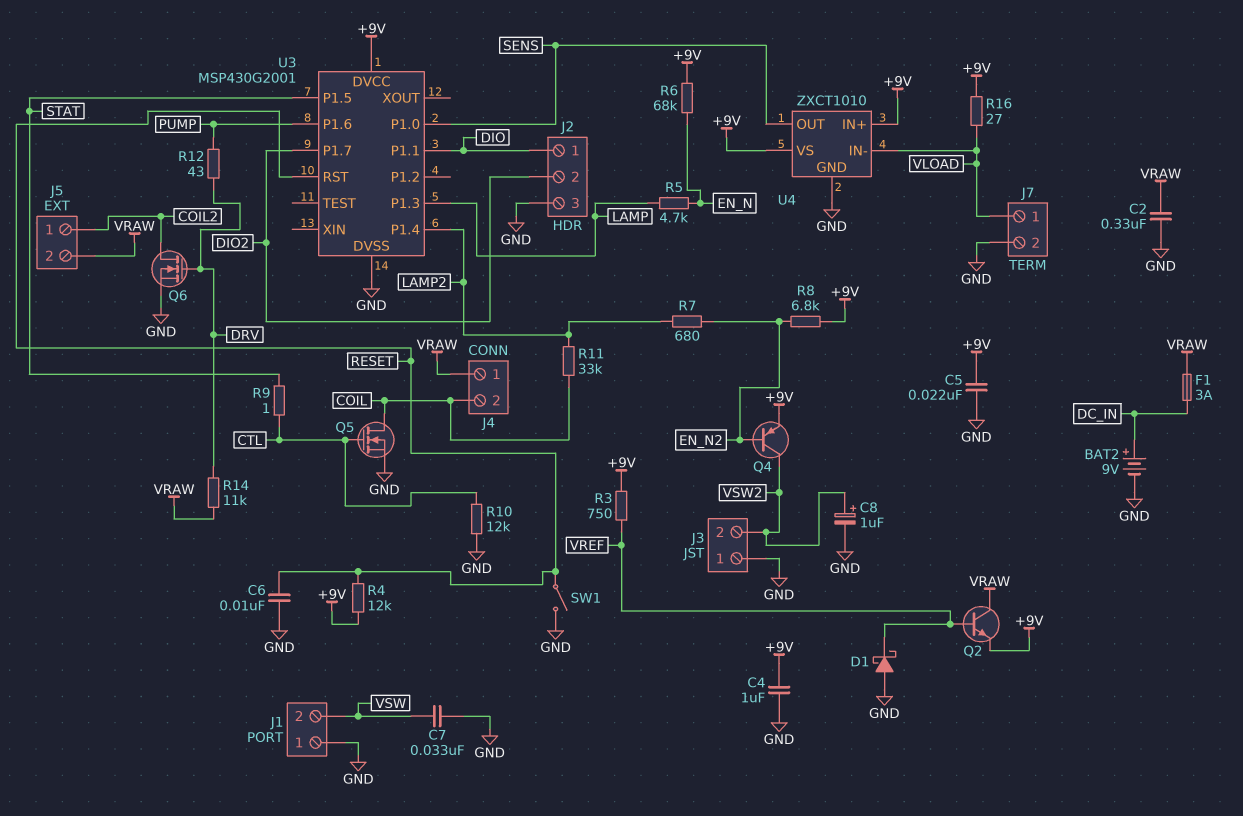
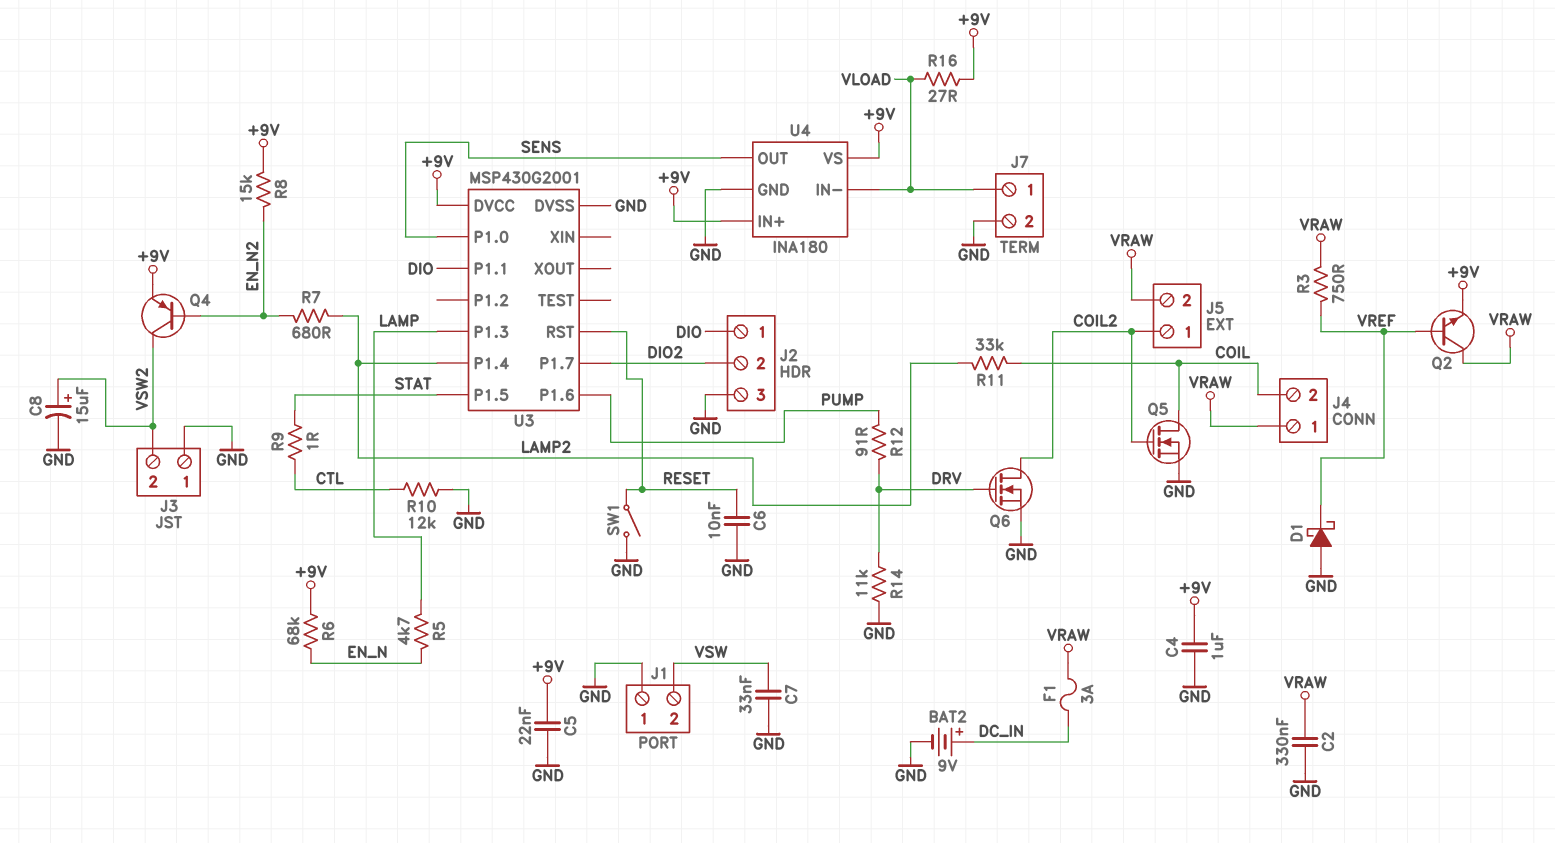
C8: 1uF (plus VSW2, minus GND) -> 15uF (plus VSW2, minus GND)
Q5: NMOS (G CTL, D COIL, S GND) -> NMOS (G COIL2, D COIL, S GND)
R3: 750 (+9V, VREF) -> 750 (VRAW, VREF)
R4: 12k (+9V, RESET) -> none
R8: 6.8k (+9V, EN_N2) -> 15k (+9V, EN_N2)
R12: 43 (DRV, PUMP) -> 91 (DRV, PUMP)
R14: 11k (DRV, VRAW) -> 11k (DRV, GND)
U4: ZXCT1010 -> INA180

